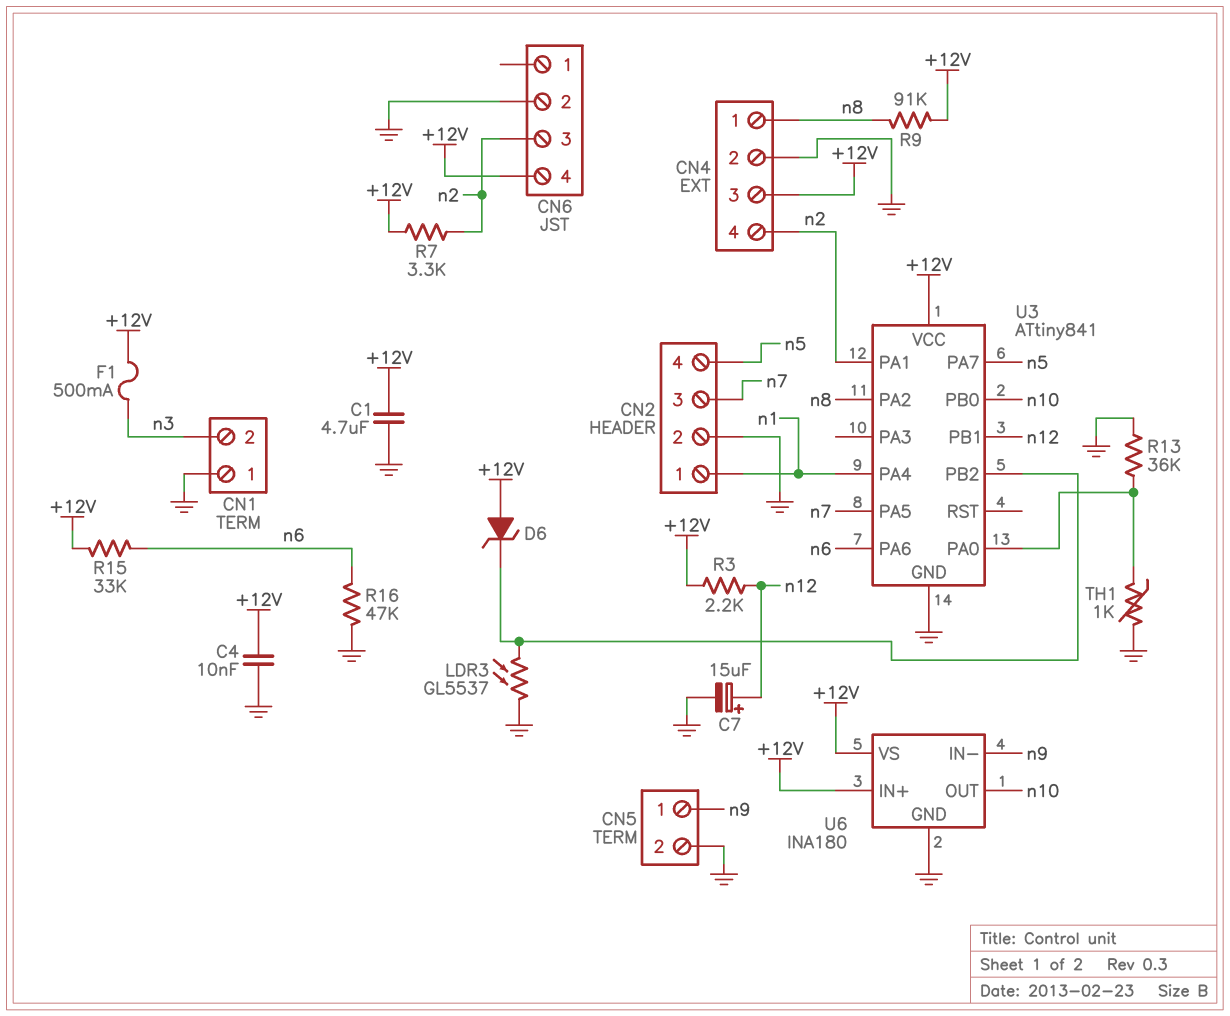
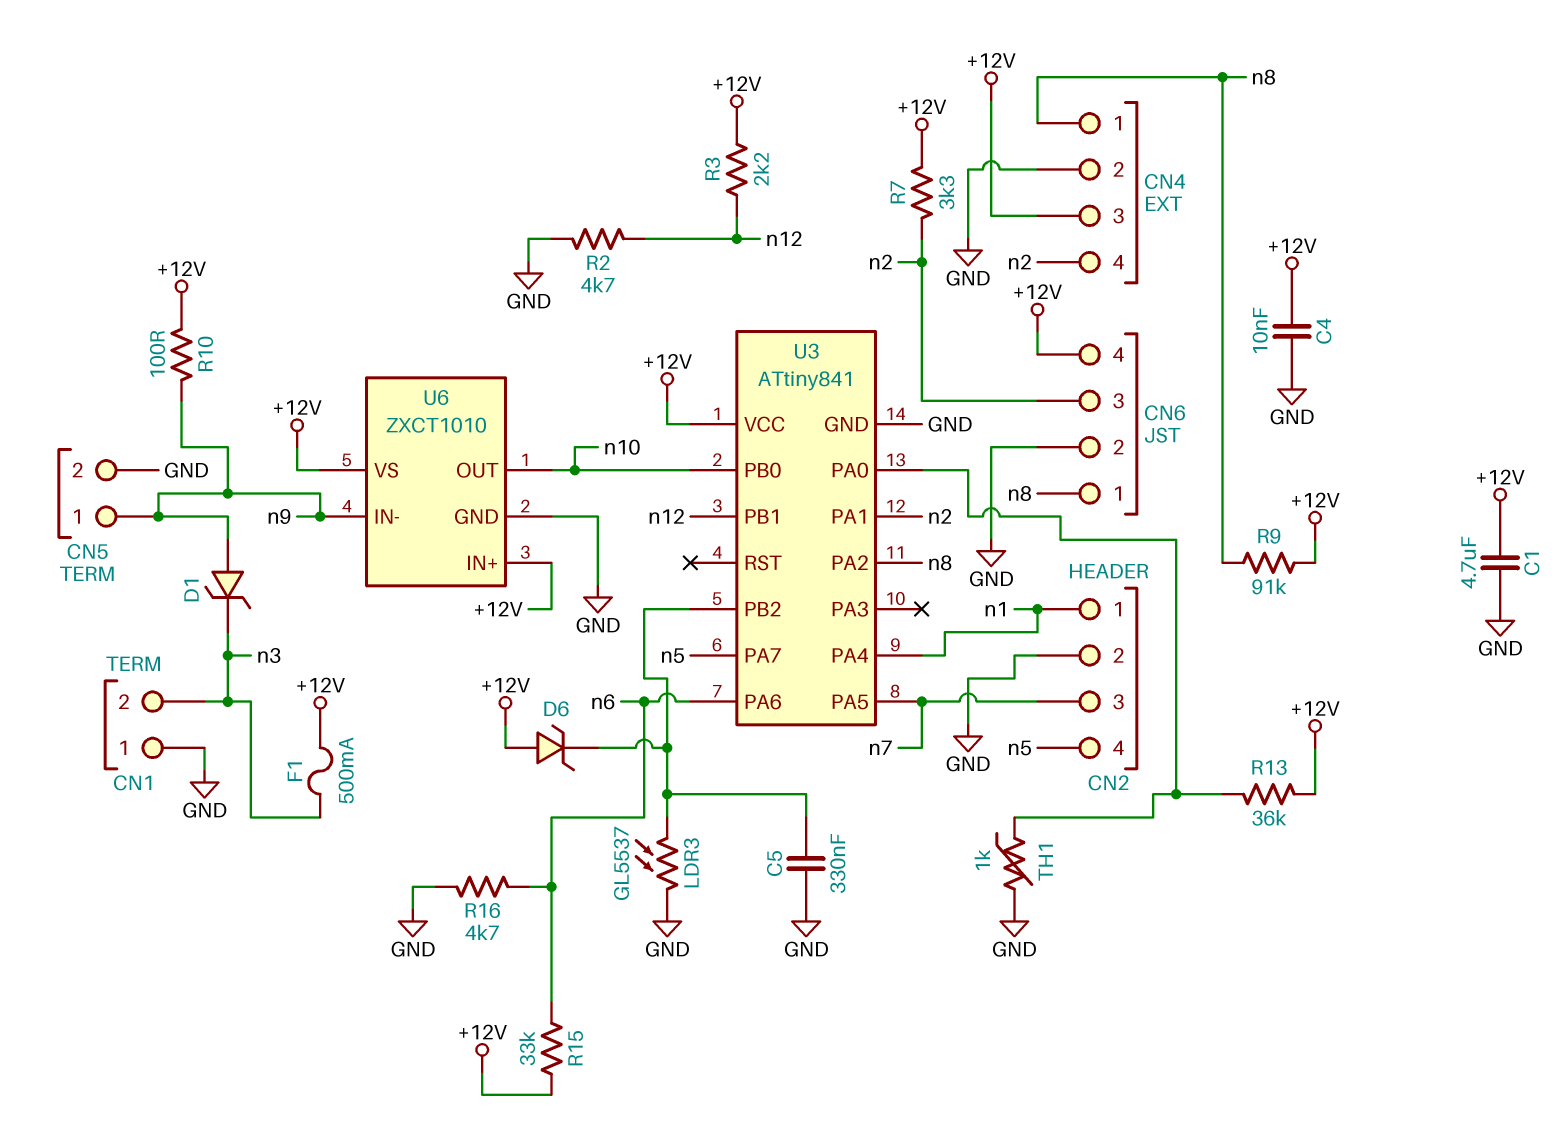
C5: none -> 330nF (GND, U3/PB2)
C7: 15uF (plus n12, minus GND) -> none
CN6 pin 1: none -> n8
D1: none -> zener (A n9, K n3)
R2: none -> 4.7k (GND, n12)
R10: none -> 100 (+12V, n9)
R13: 36k (GND, U3/PA0) -> 36k (+12V, U3/PA0)
R16: 47k (GND, n6) -> 4.7k (GND, n6)
U6: INA180 -> ZXCT1010

